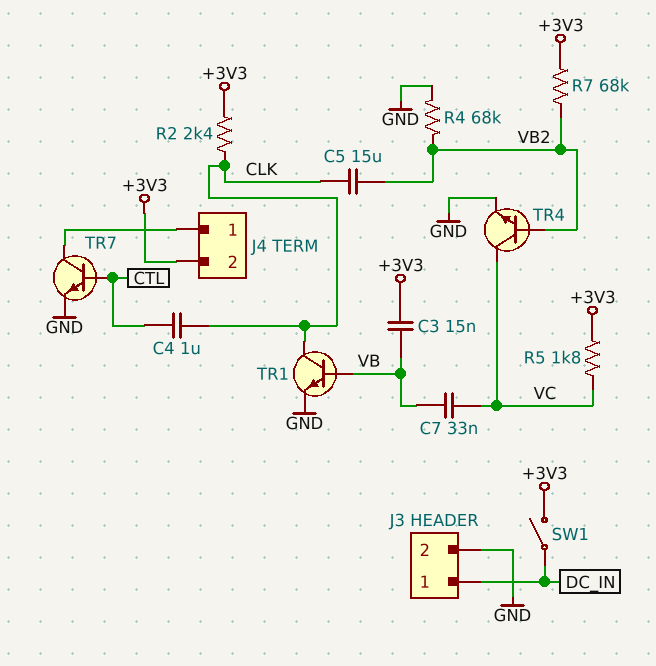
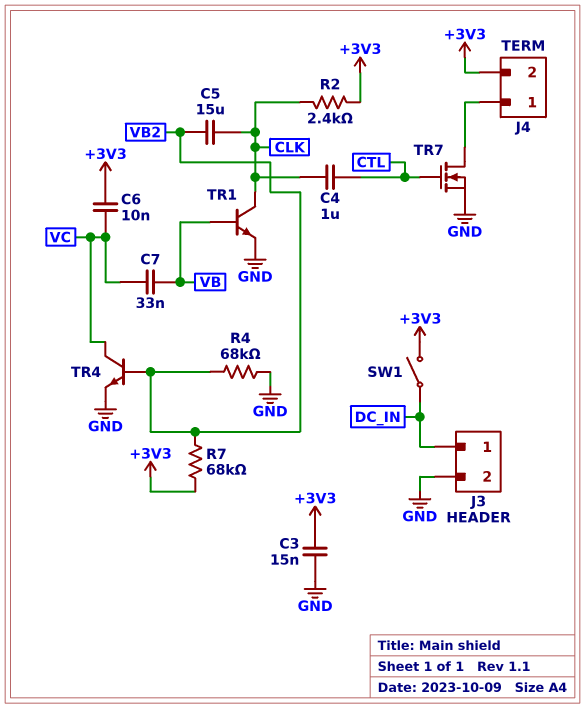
C3: 15nF (+3V3, VB) -> 15nF (+3V3, GND)
C6: none -> 10nF (+3V3, VC)
R5: 1.8k (+3V3, VC) -> none
TR7: NPN (B CTL, C J4/1, E GND) -> NMOS (G CTL, D J4/1, S GND)

